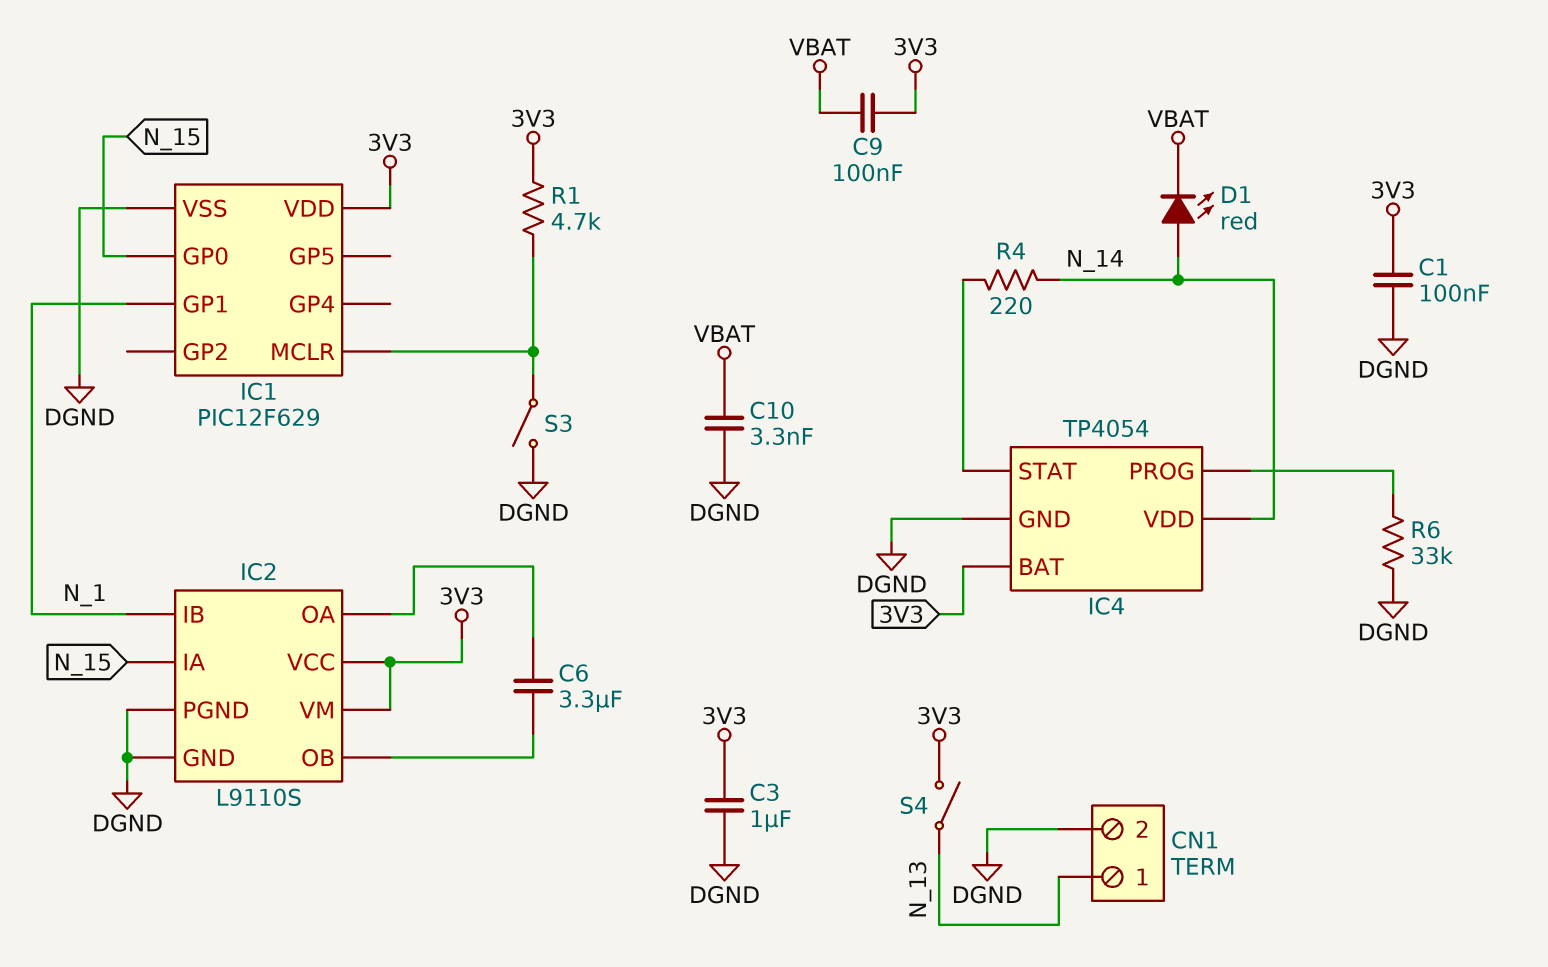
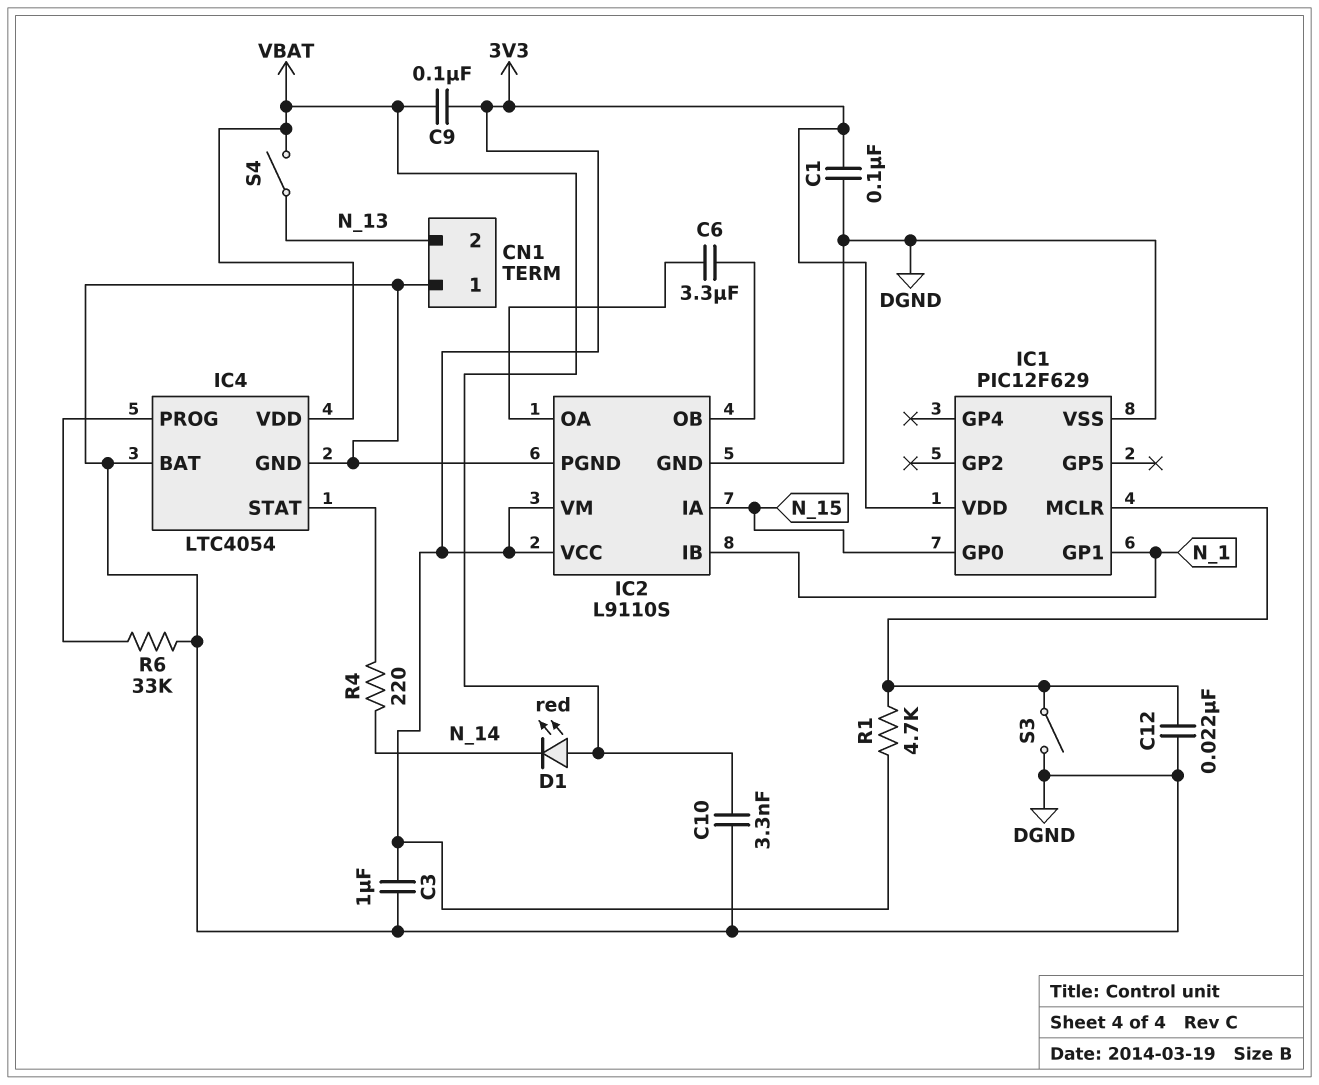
C12: none -> 22nF (DGND, IC1/MCLR)
CN1 pin 1: N_13 -> DGND
CN1 pin 2: DGND -> N_13
D1: LED red (A N_14, K VBAT) -> LED red (A VBAT, K N_14)
IC4: TP4054 -> LTC4054
IC4 pin BAT: 3V3 -> DGND
IC4 pin VDD: N_14 -> VBAT
S4: switch (3V3, N_13) -> switch (N_13, VBAT)

